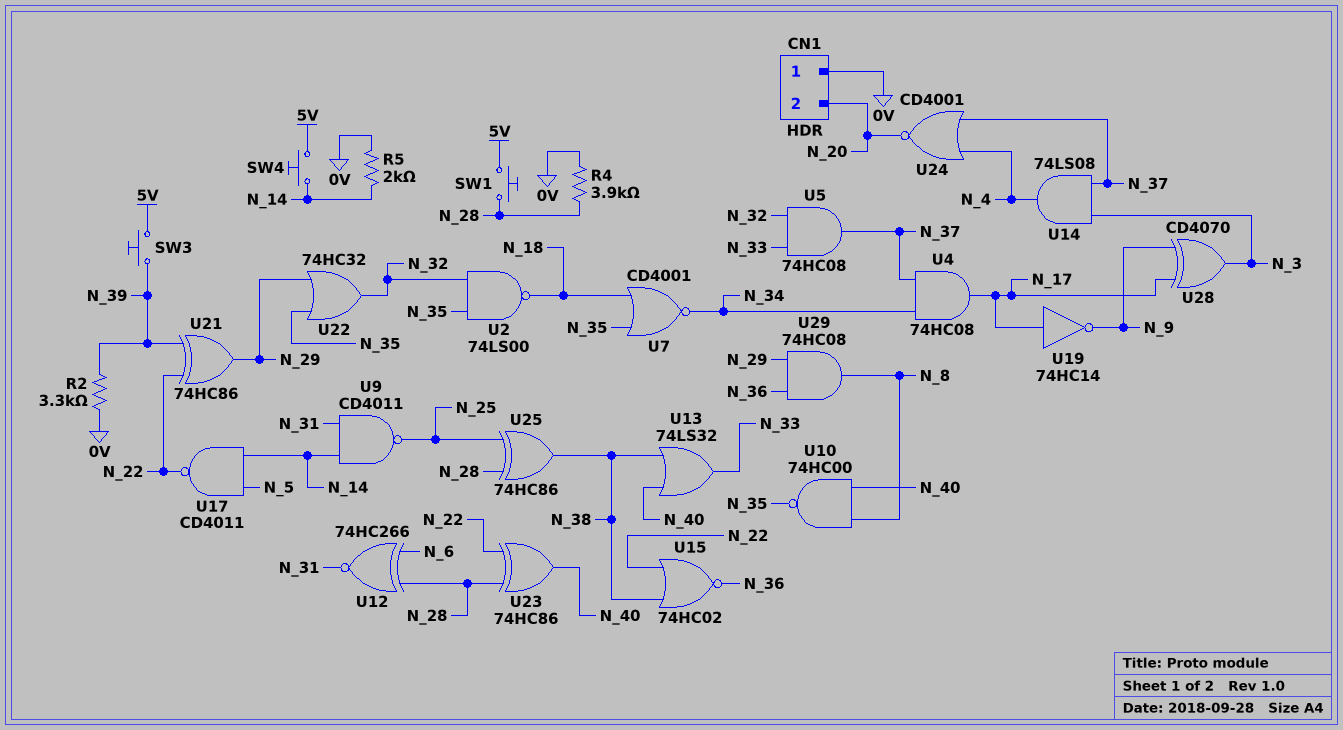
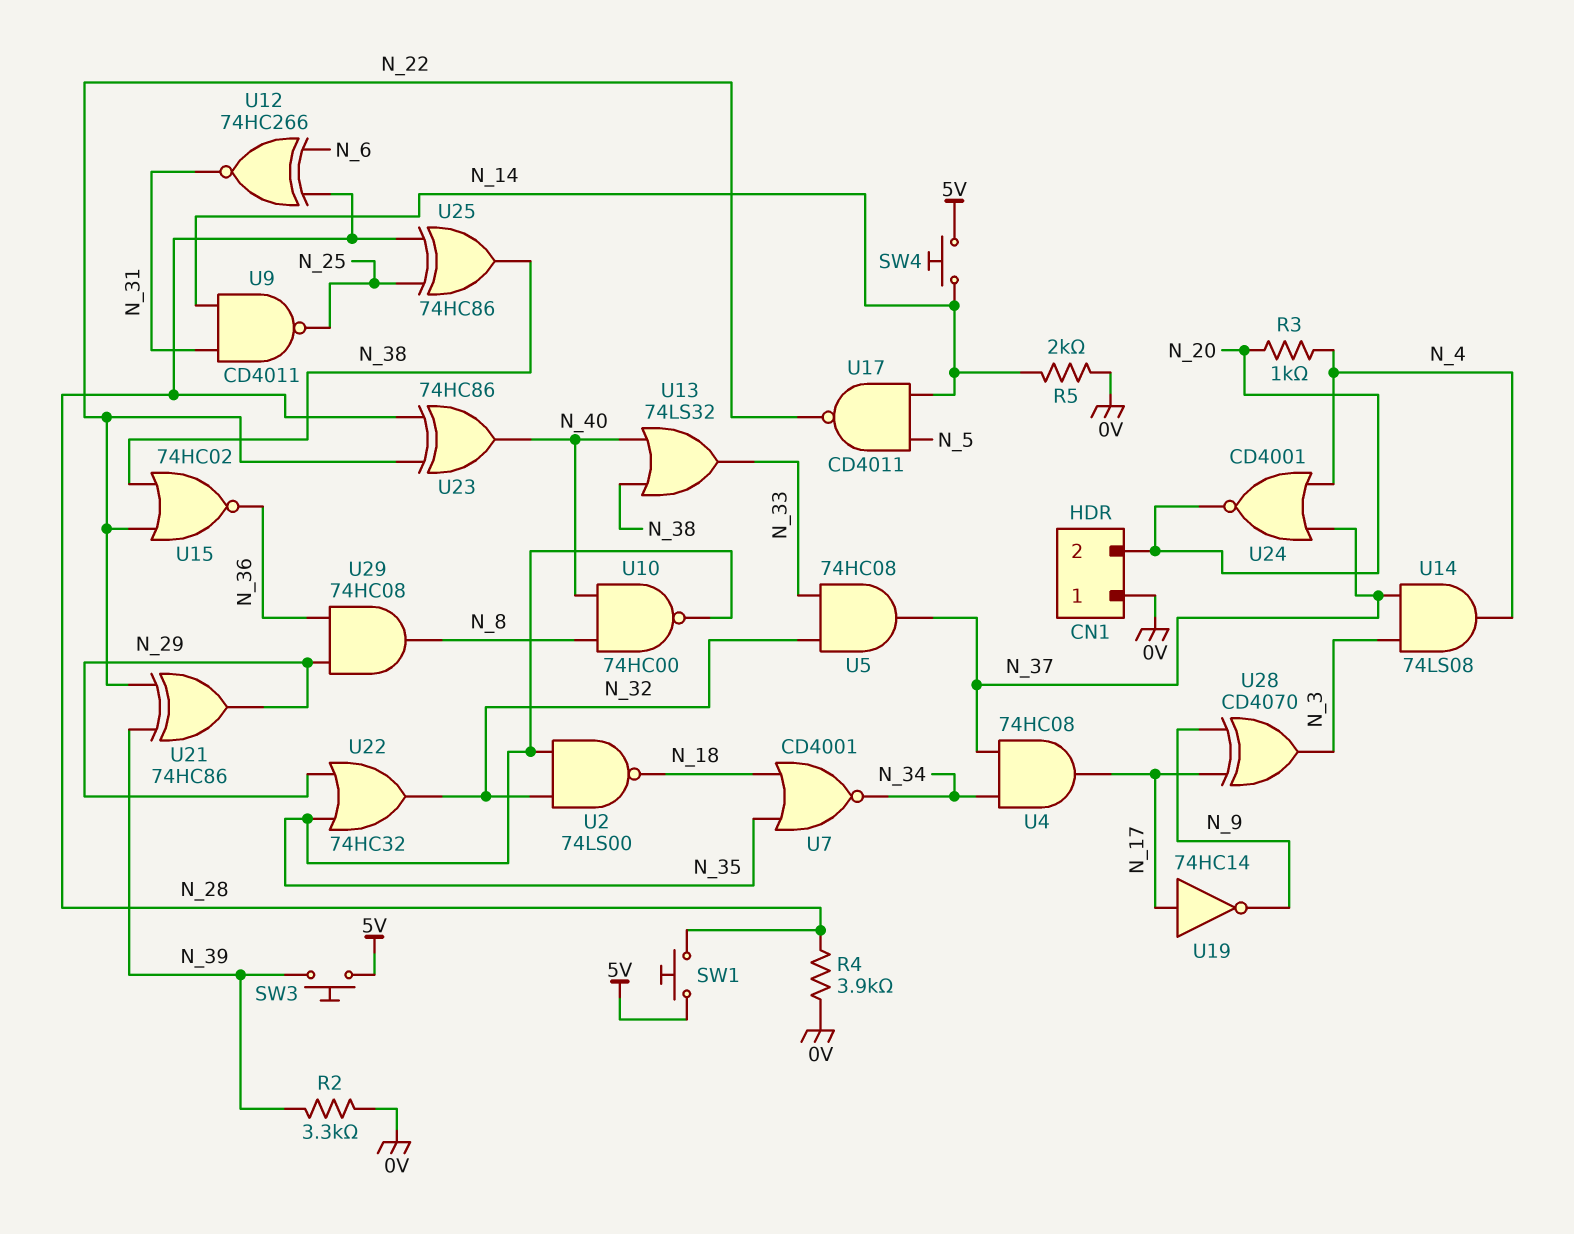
R3: none -> 1k (N_4, N_20)

